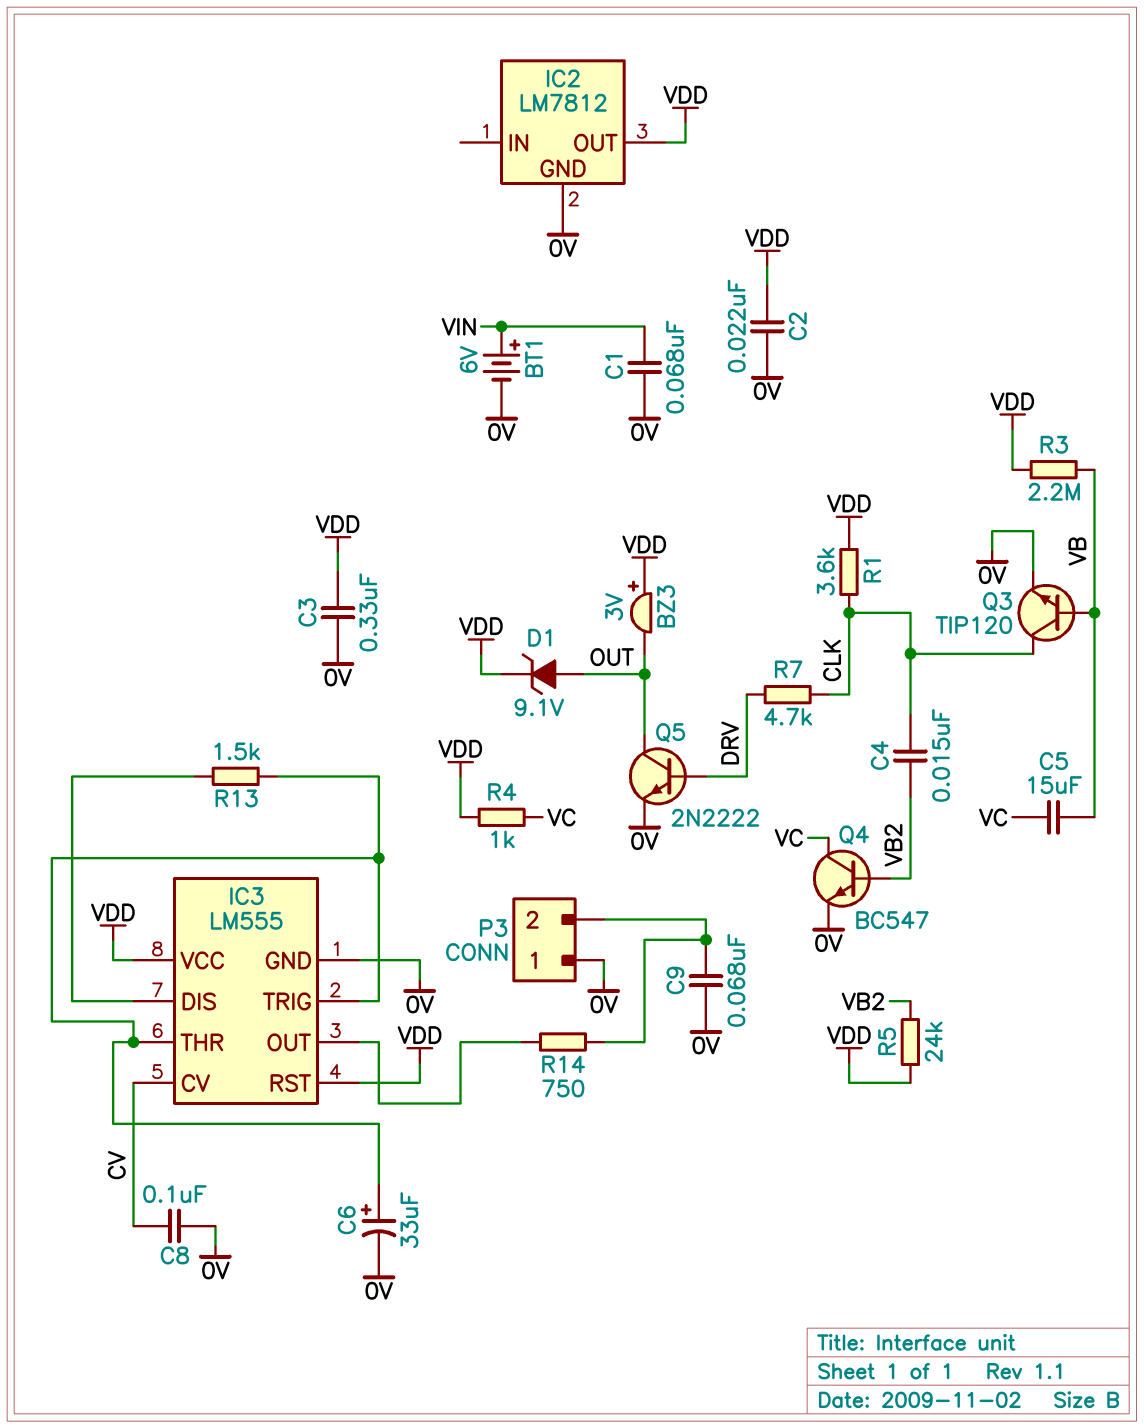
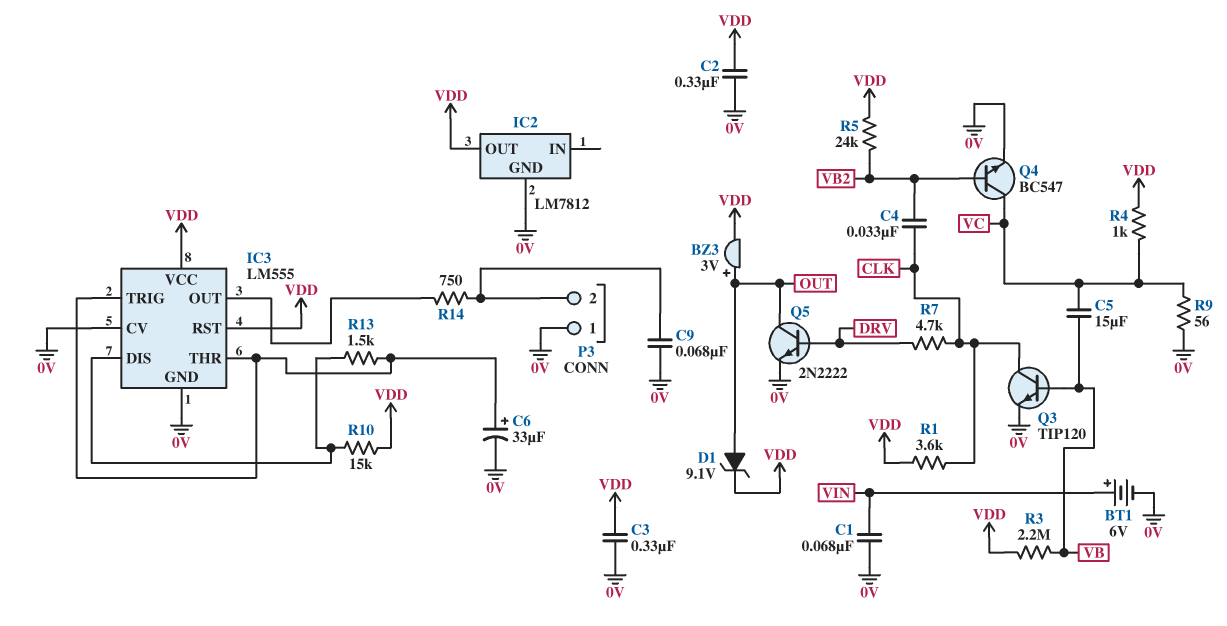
BZ3: buzzer 3V (plus VDD, minus OUT) -> buzzer 3V (plus OUT, minus VDD)
C2: 22nF (0V, VDD) -> 330nF (0V, VDD)
C4: 15nF (CLK, VB2) -> 33nF (CLK, VB2)
C8: 100nF (0V, CV) -> none
IC3 pin CV: CV -> 0V
R9: none -> 56 (0V, VC)
R10: none -> 15k (IC3/DIS, VDD)

